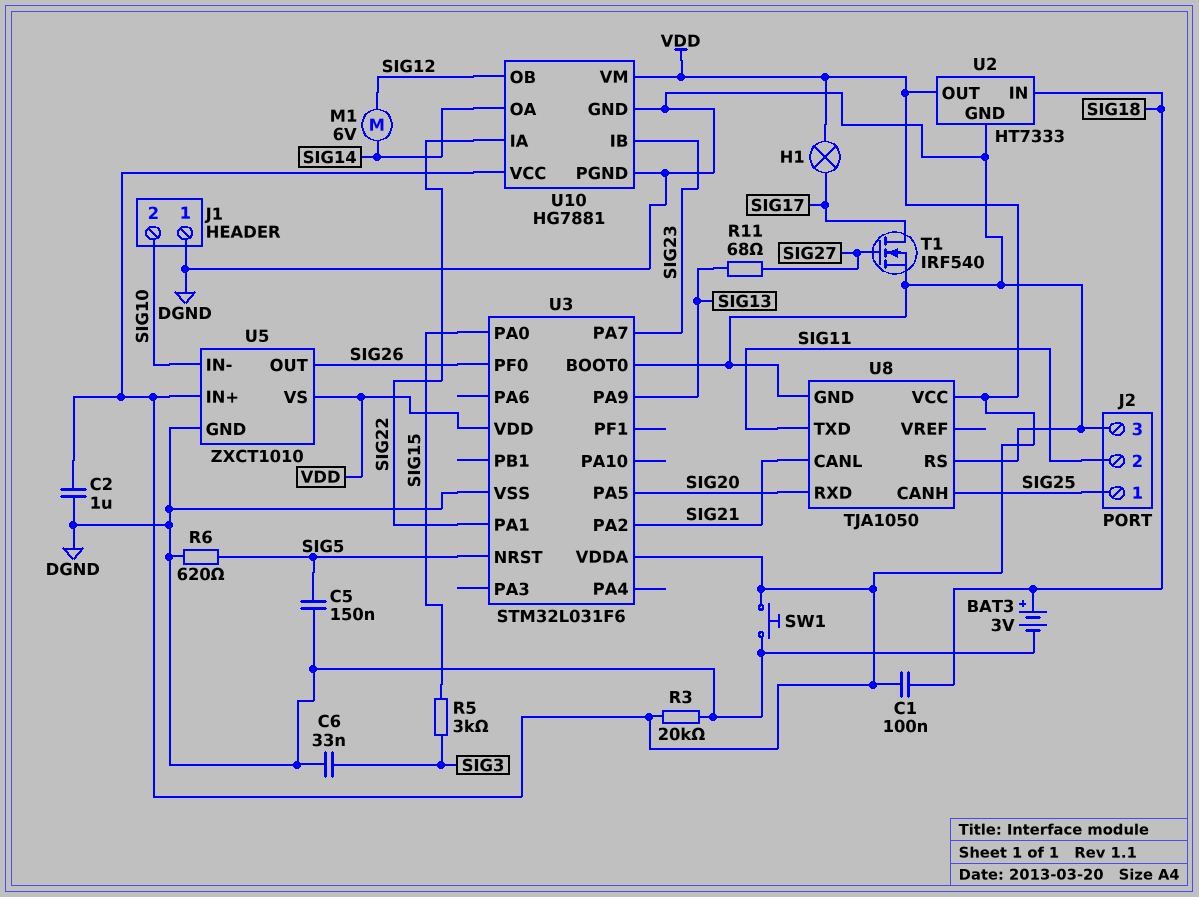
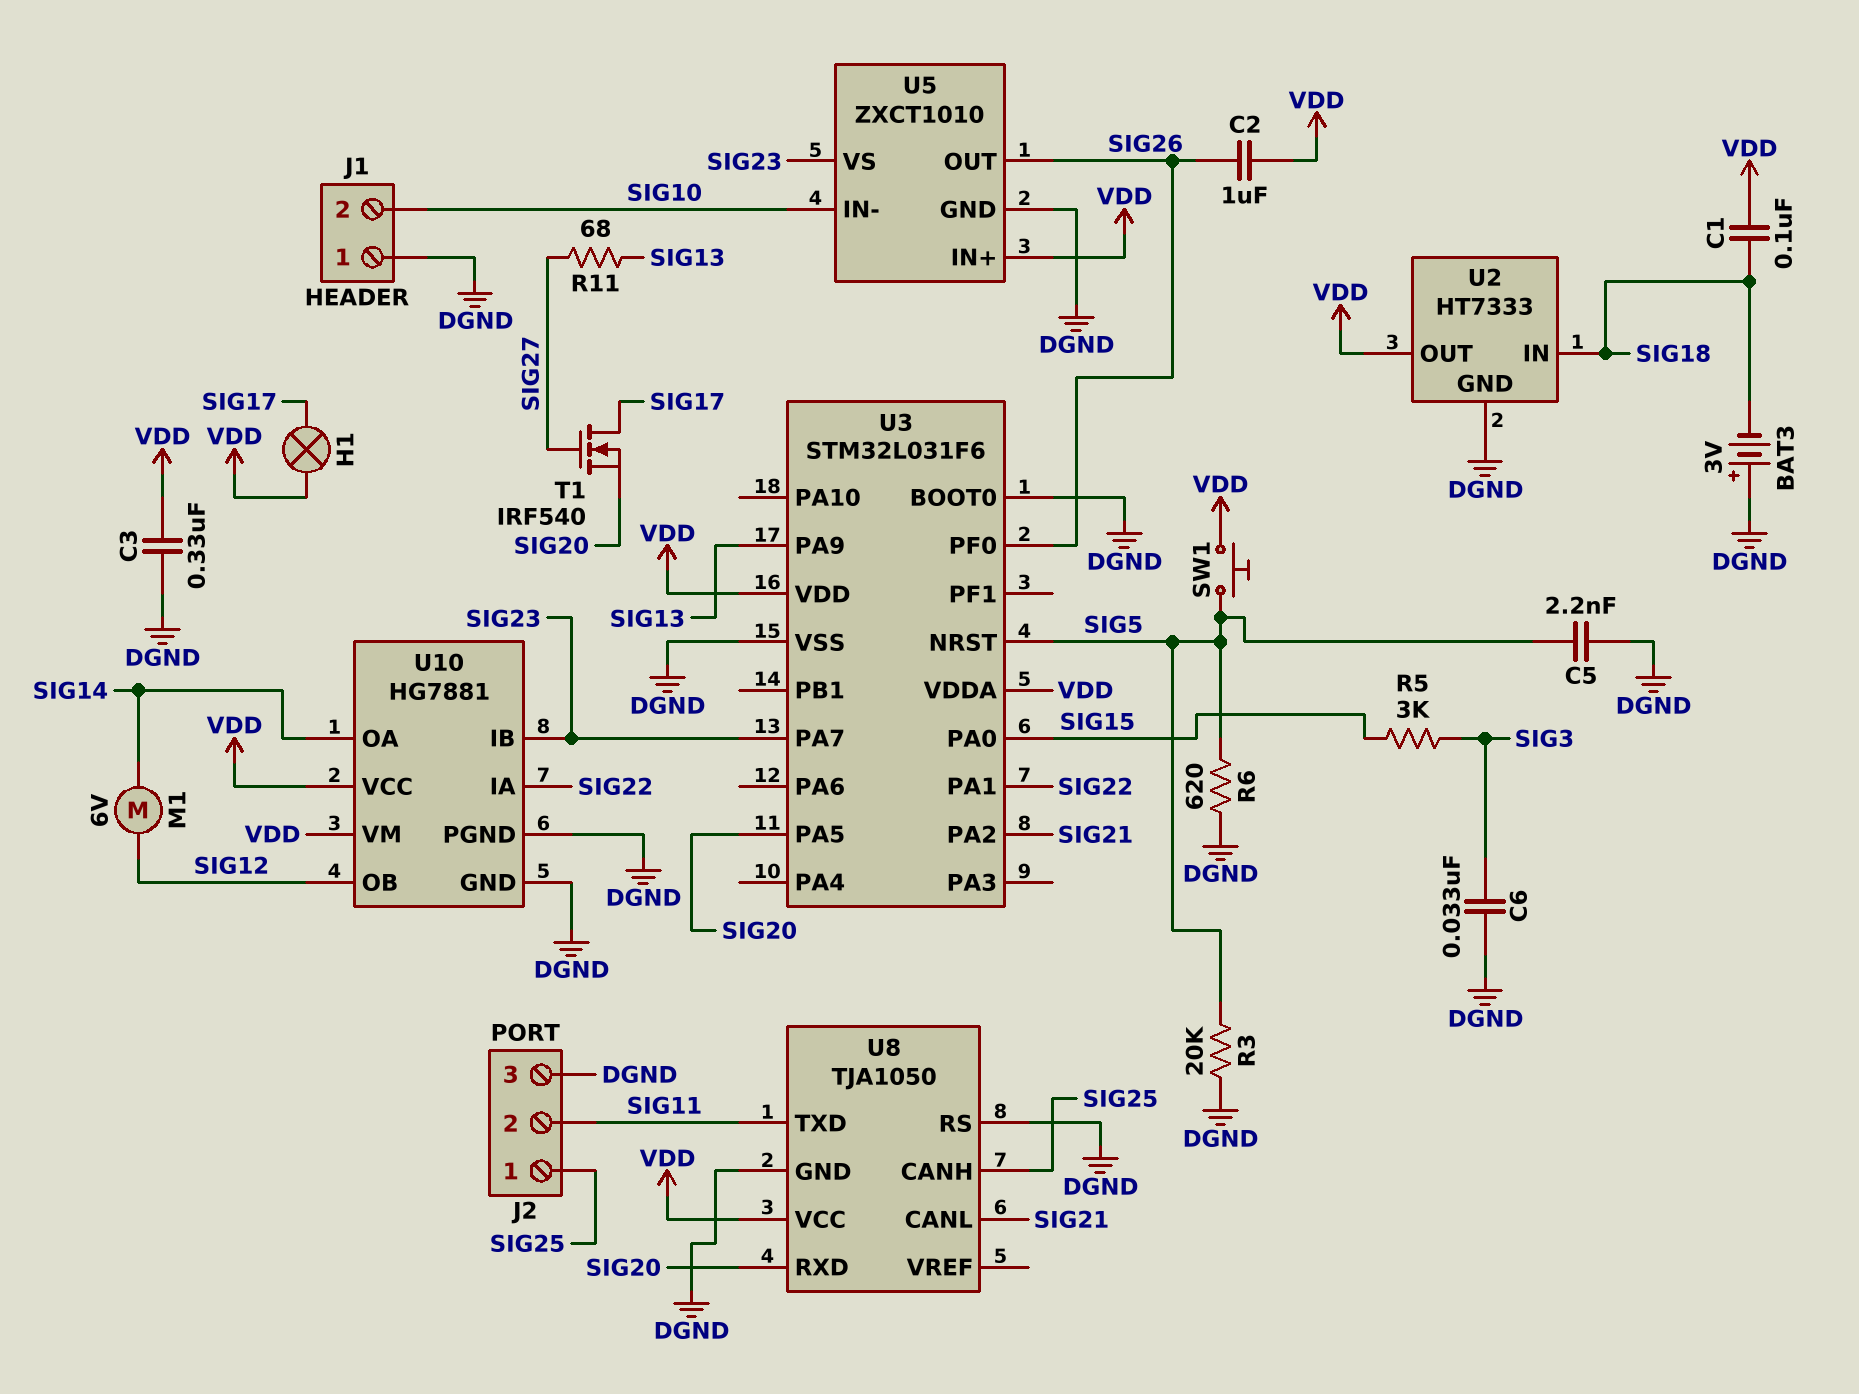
BAT3: 3V (plus SIG18, minus DGND) -> 3V (plus DGND, minus SIG18)
C2: 1uF (DGND, VDD) -> 1uF (SIG26, VDD)
C3: none -> 330nF (DGND, VDD)
C5: 150nF (DGND, SIG5) -> 2.2nF (DGND, SIG5)
R3: 20k (DGND, VDD) -> 20k (DGND, SIG5)
SW1: button (DGND, VDD) -> button (SIG5, VDD)
T1: NMOS IRF540 (G SIG27, D SIG17, S DGND) -> NMOS IRF540 (G SIG27, D SIG17, S SIG20)
U5 pin VS: VDD -> SIG23

